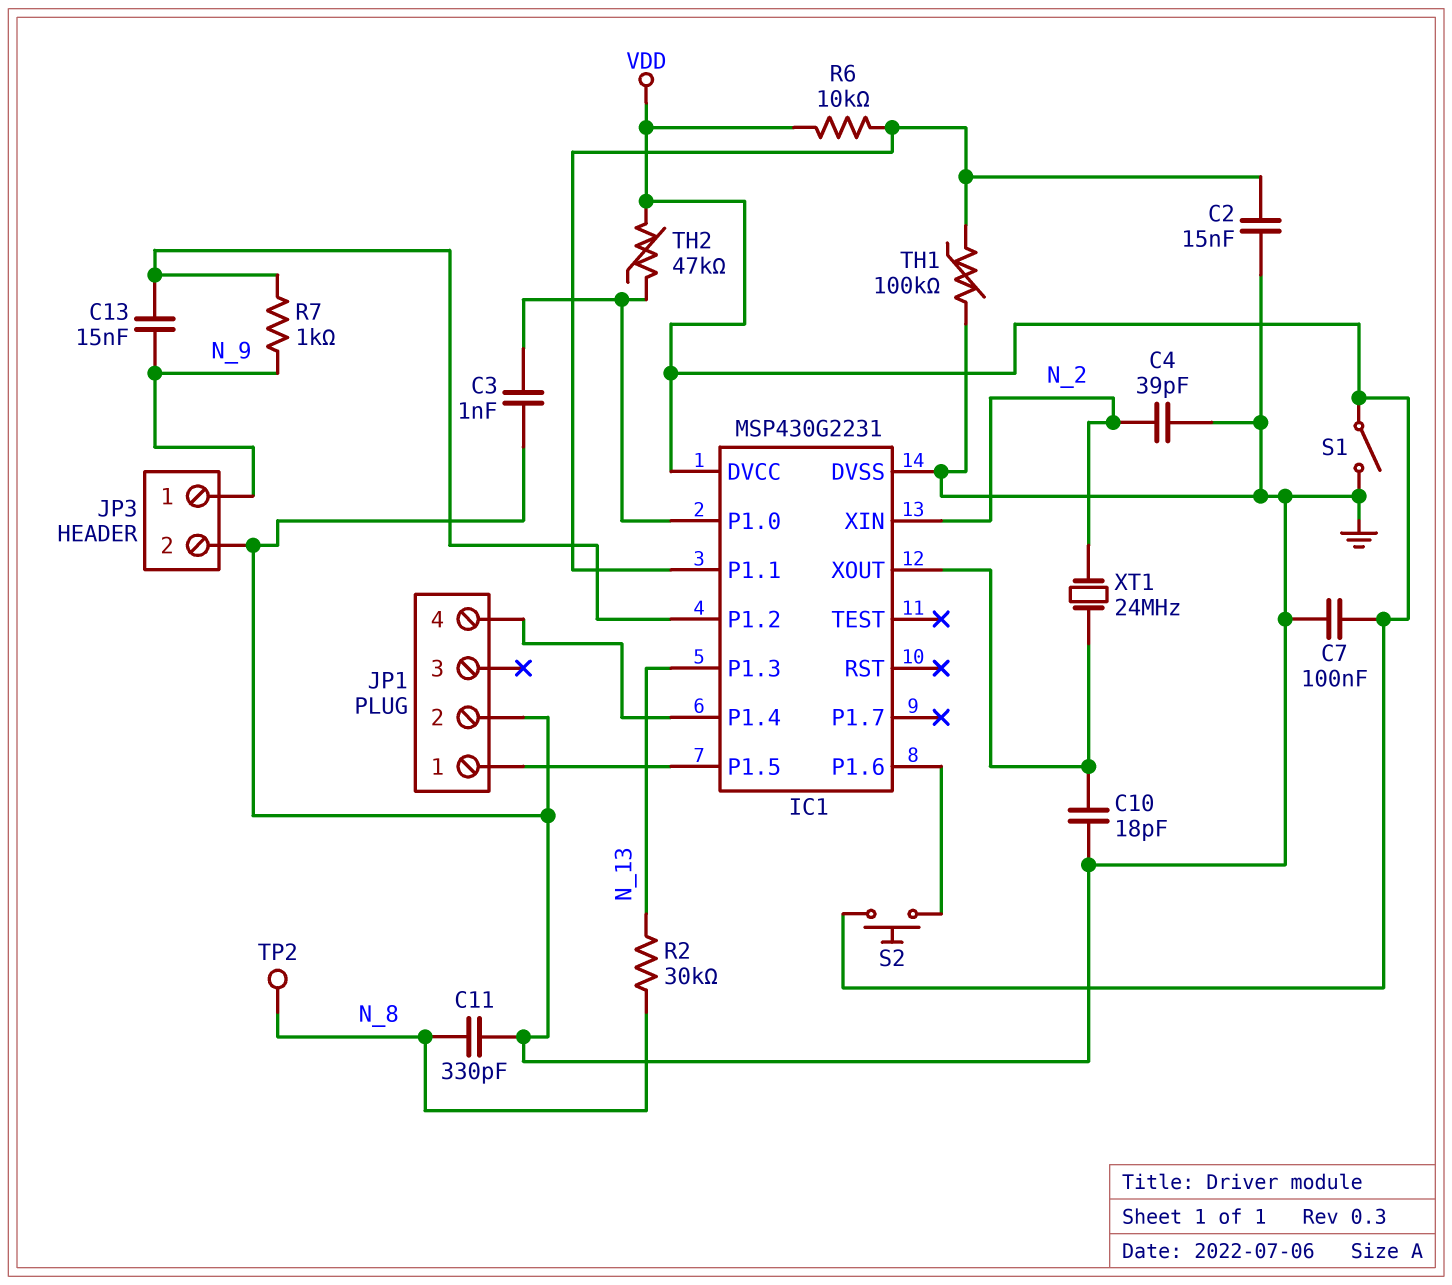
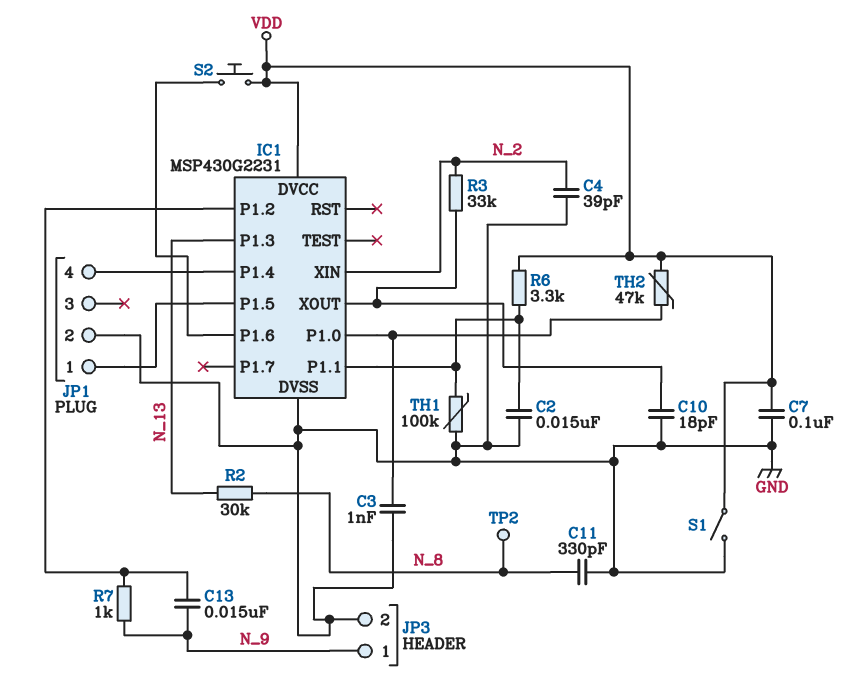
R3: none -> 33k (IC1/XOUT, N_2)
R6: 10k (IC1/P1.1, VDD) -> 3.3k (IC1/P1.1, VDD)
XT1: 24MHz (IC1/XOUT, N_2) -> none

